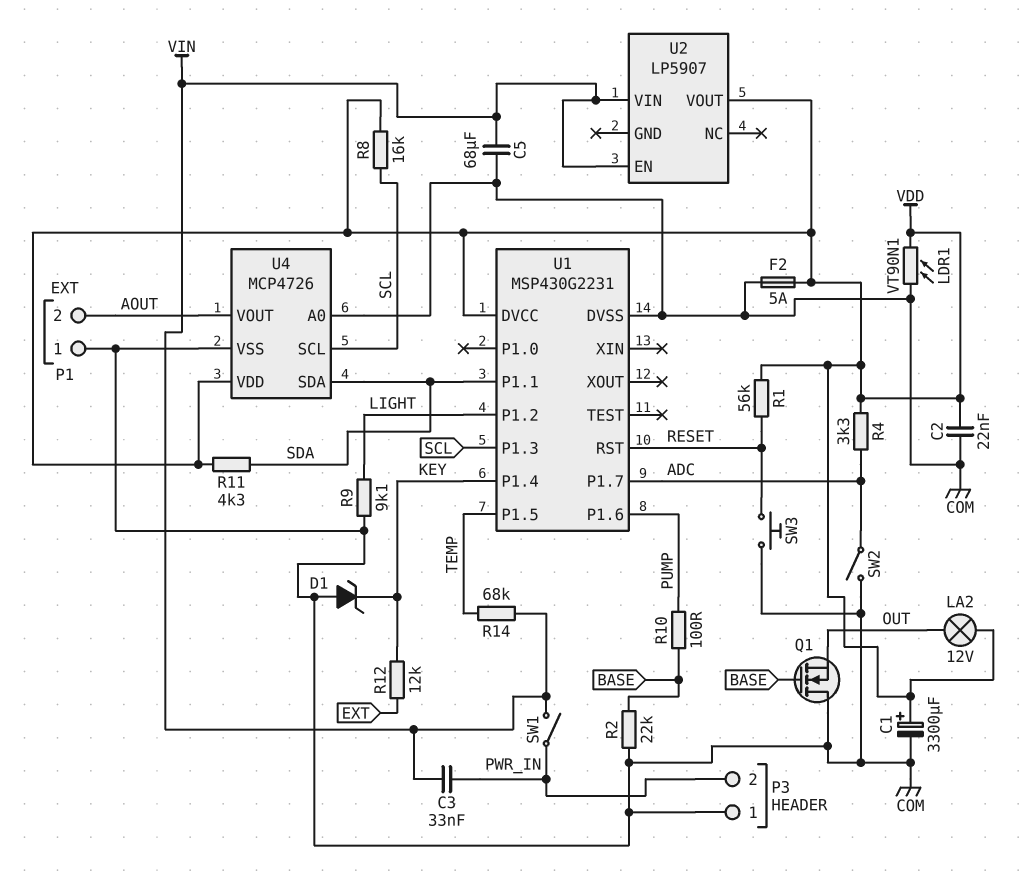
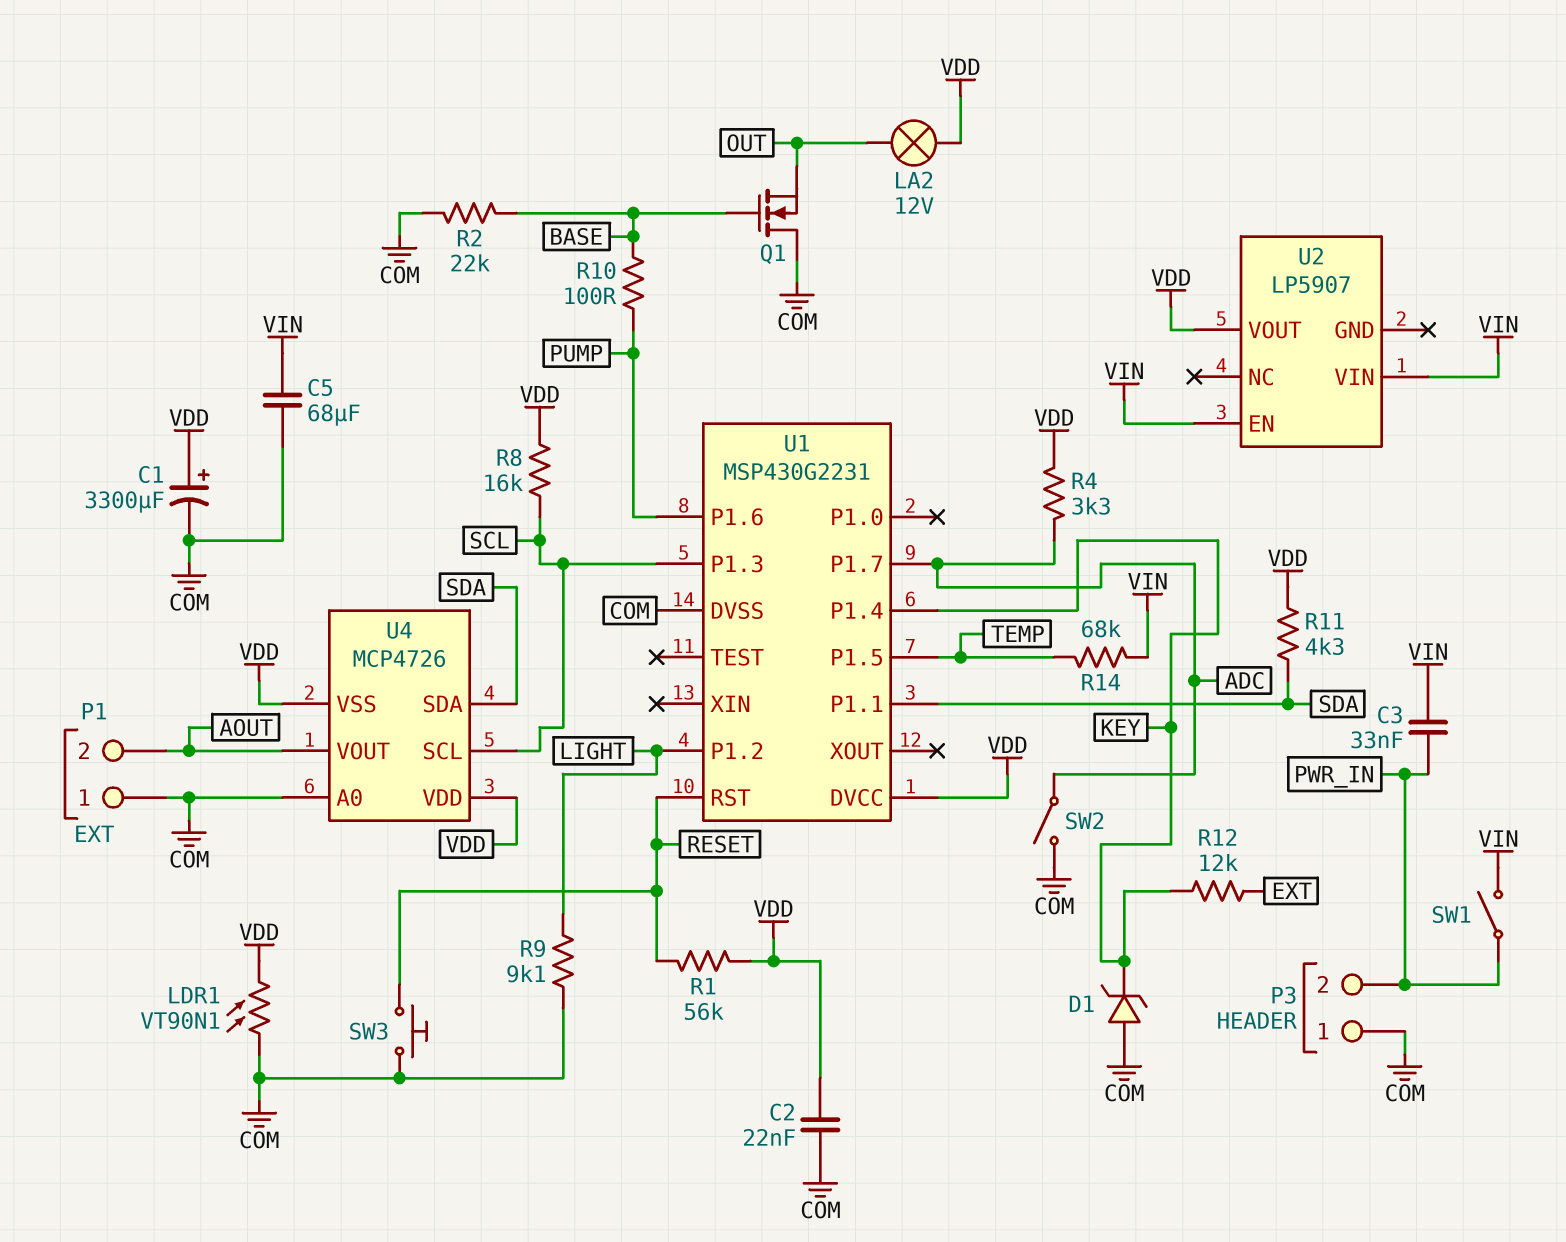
F2: 5A (COM, VDD) -> none
U4 pin VSS: COM -> VDD

